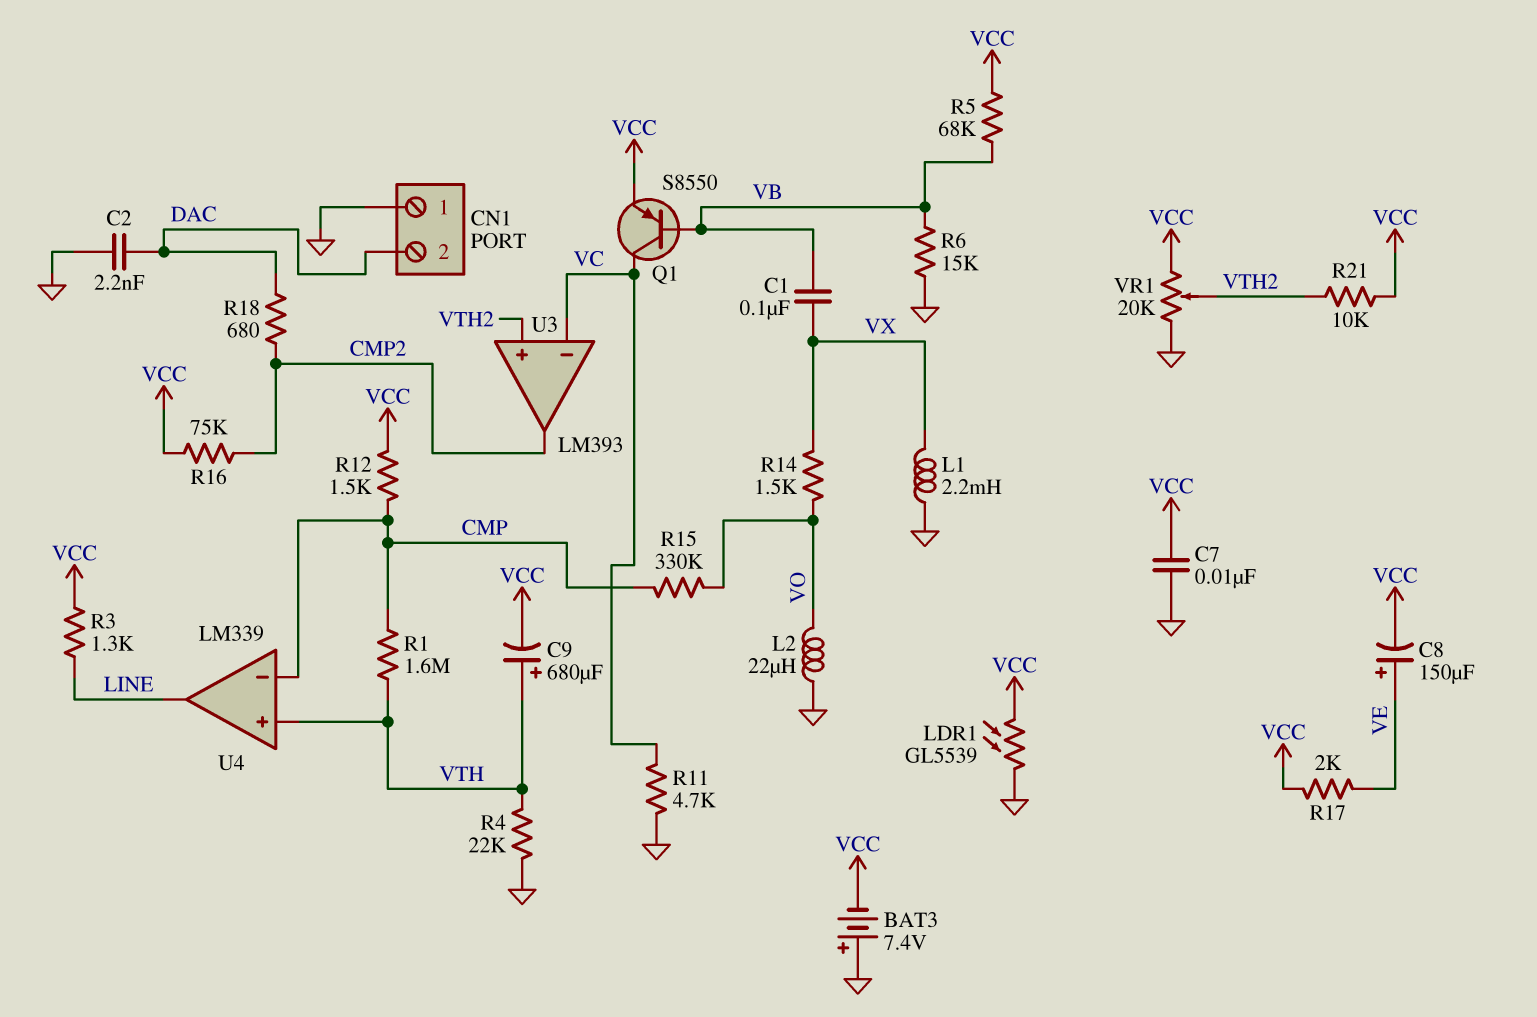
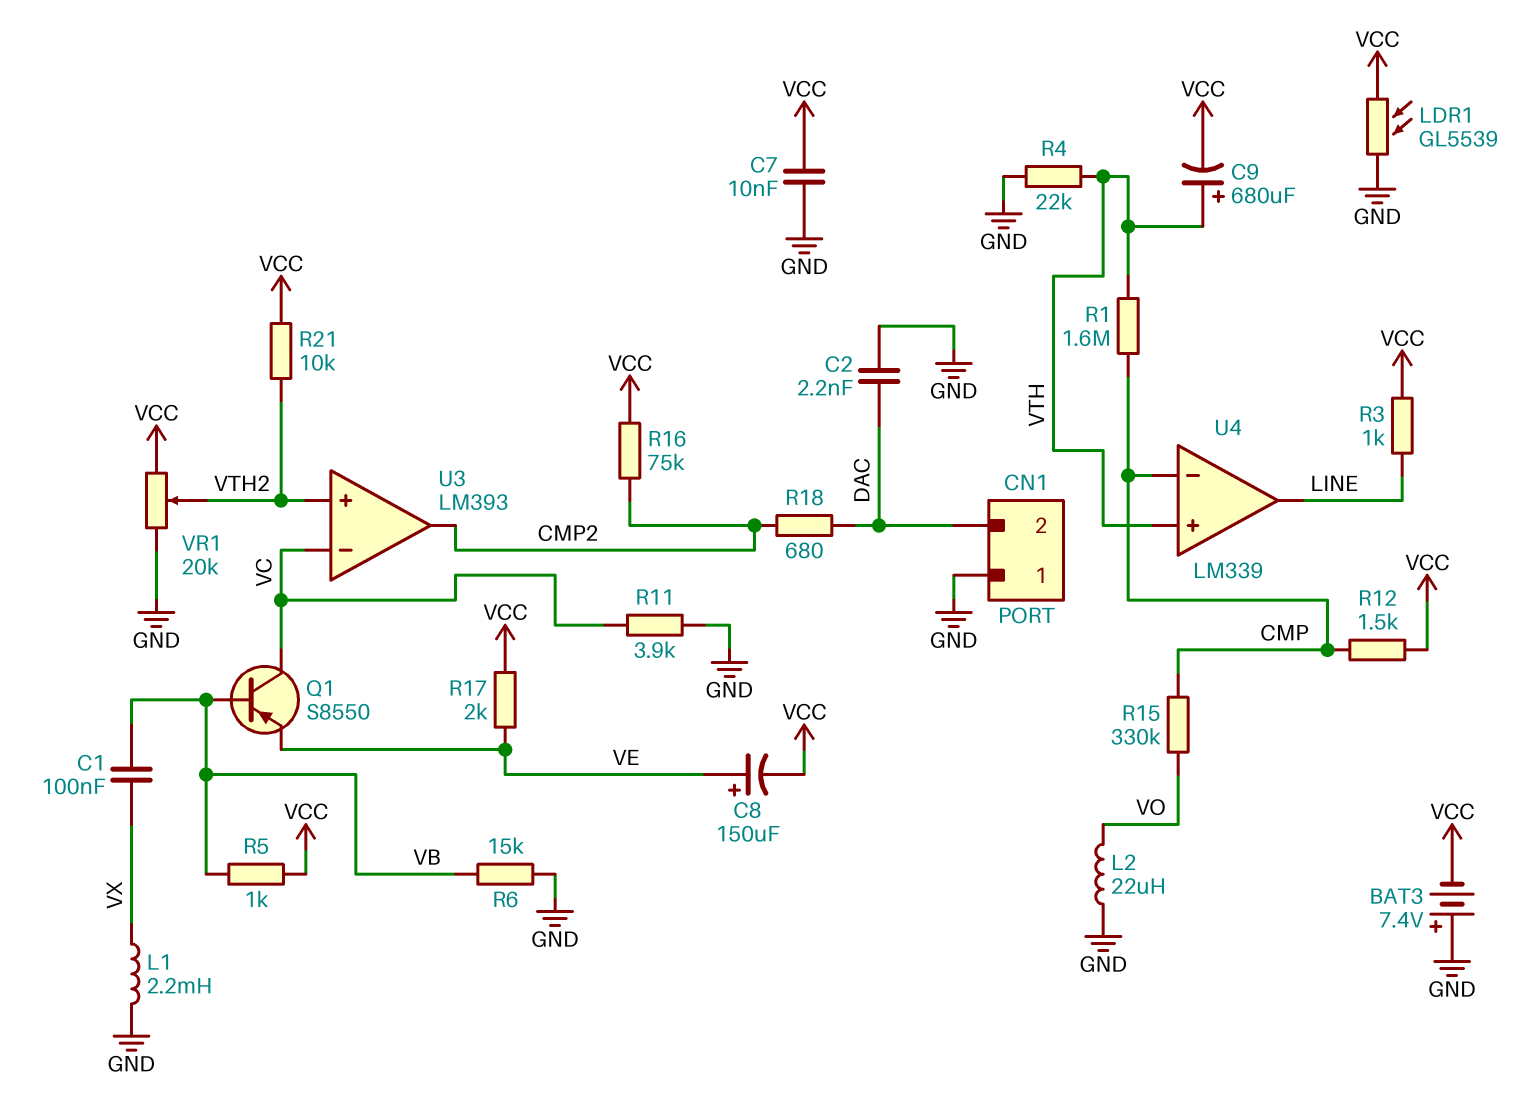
Q1: PNP S8550 (B VB, C VC, E VCC) -> PNP S8550 (B VB, C VC, E VE)
R3: 1.3k (LINE, VCC) -> 1k (LINE, VCC)
R5: 68k (VB, VCC) -> 1k (VB, VCC)
R11: 4.7k (GND, VC) -> 3.9k (GND, VC)
R14: 1.5k (VO, VX) -> none

